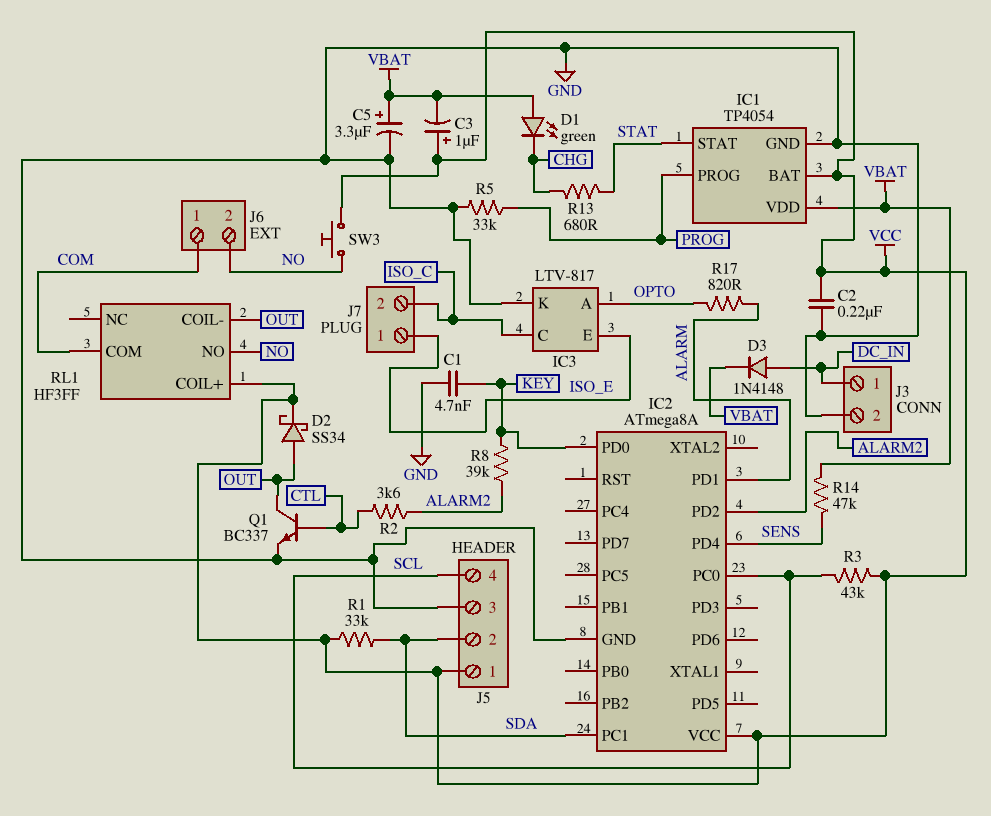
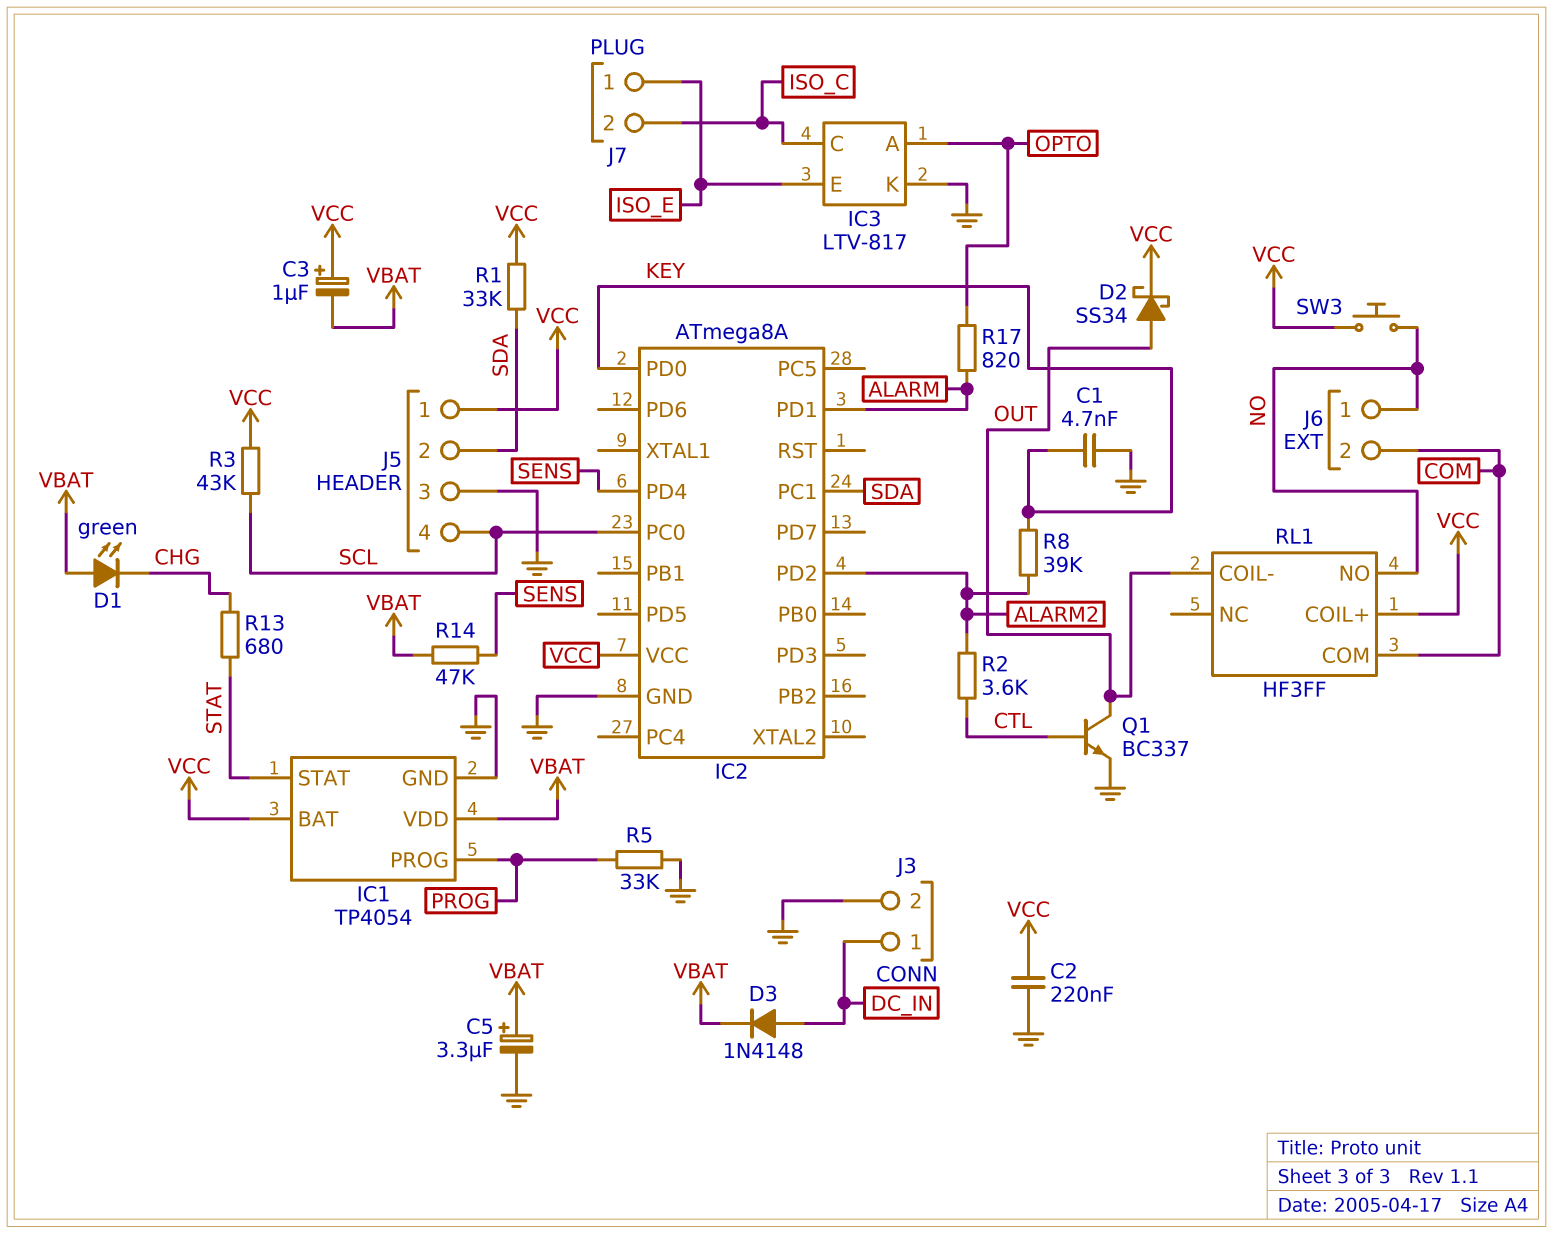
J6 pin 1: COM -> NO
J6 pin 2: NO -> COM

